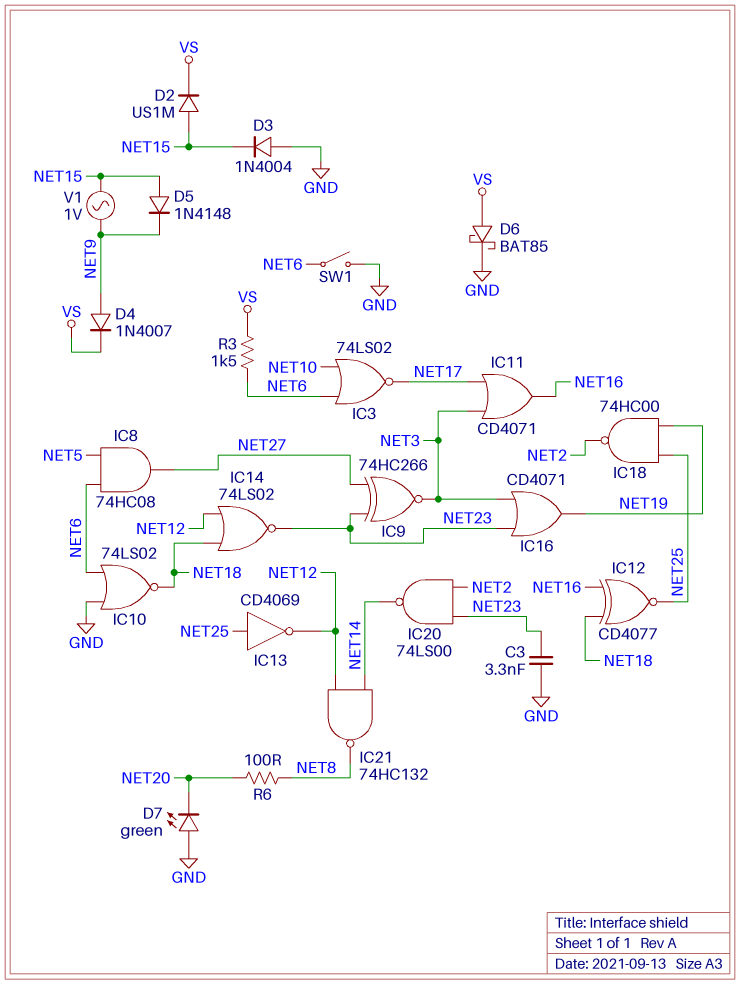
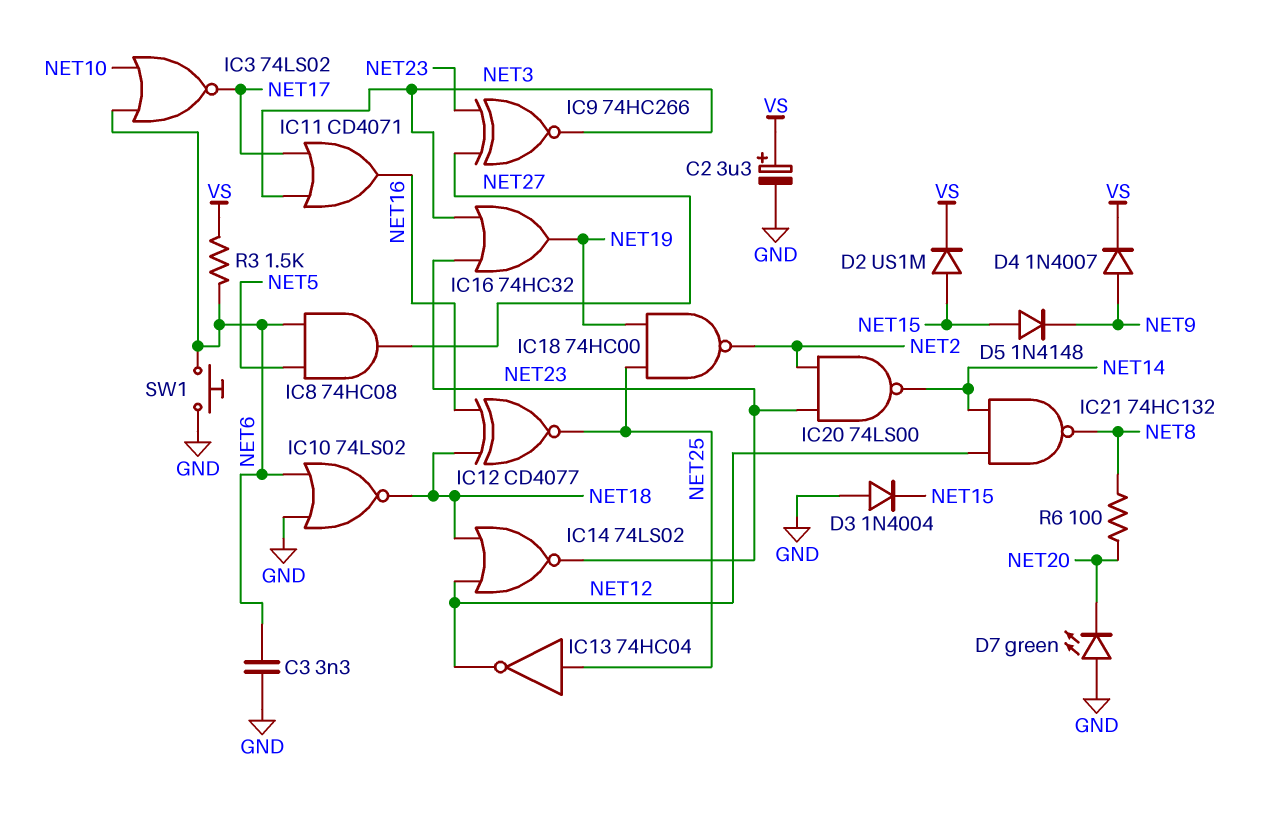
C2: none -> 3.3uF (plus VS, minus GND)
C3: 3.3nF (GND, NET23) -> 3.3nF (GND, NET6)
D6: schottky BAT85 (A VS, K GND) -> none
IC13: NOT CD4069 (in NET25, out NET12) -> NOT 74HC04 (in NET25, out NET12)
IC16: OR CD4071 (in NET3, in NET23, out NET19) -> OR 74HC32 (in NET3, in NET23, out NET19)
SW1: switch (GND, NET6) -> button (GND, NET6)
V1: AC 1V (NET9, NET15) -> none

